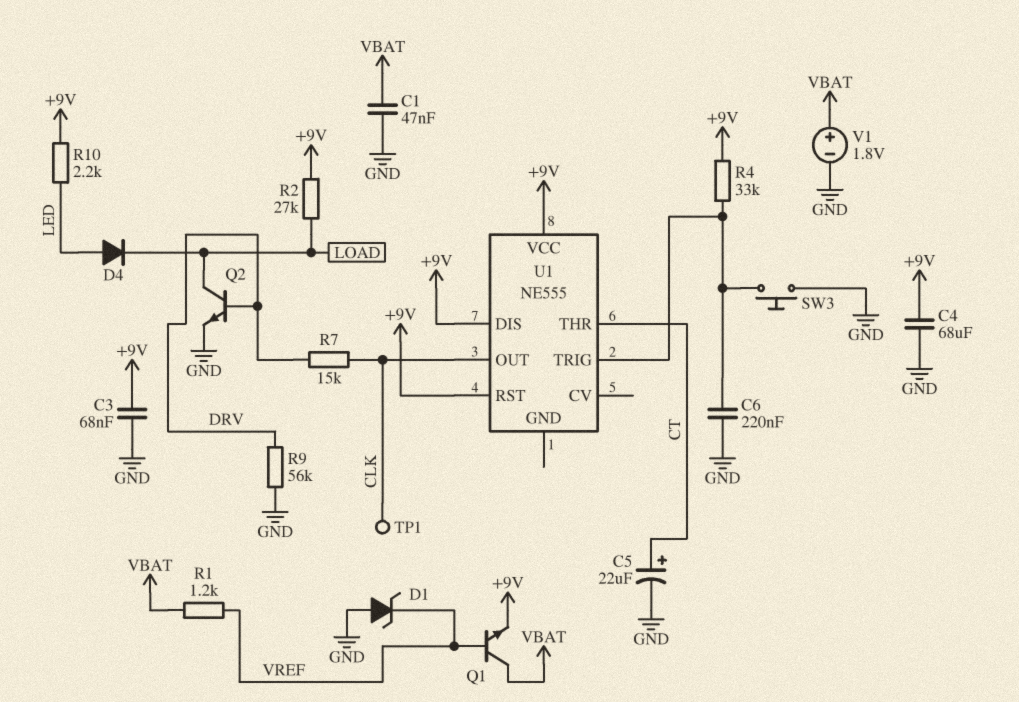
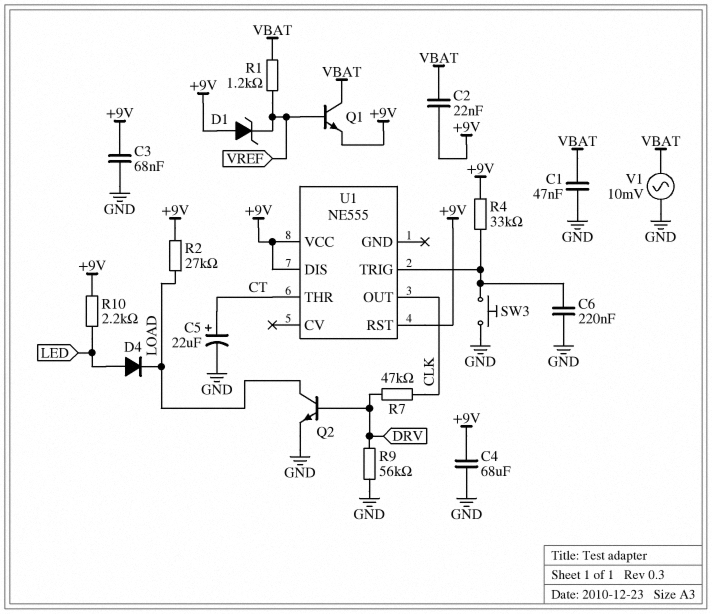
C2: none -> 22nF (+9V, VBAT)
D1: zener (A GND, K VREF) -> zener (A +9V, K VREF)
R7: 15k (CLK, DRV) -> 47k (CLK, DRV)
TP1: test point (CLK) -> none
V1: 1.8V (plus VBAT, minus GND) -> AC 10mV (GND, VBAT)

